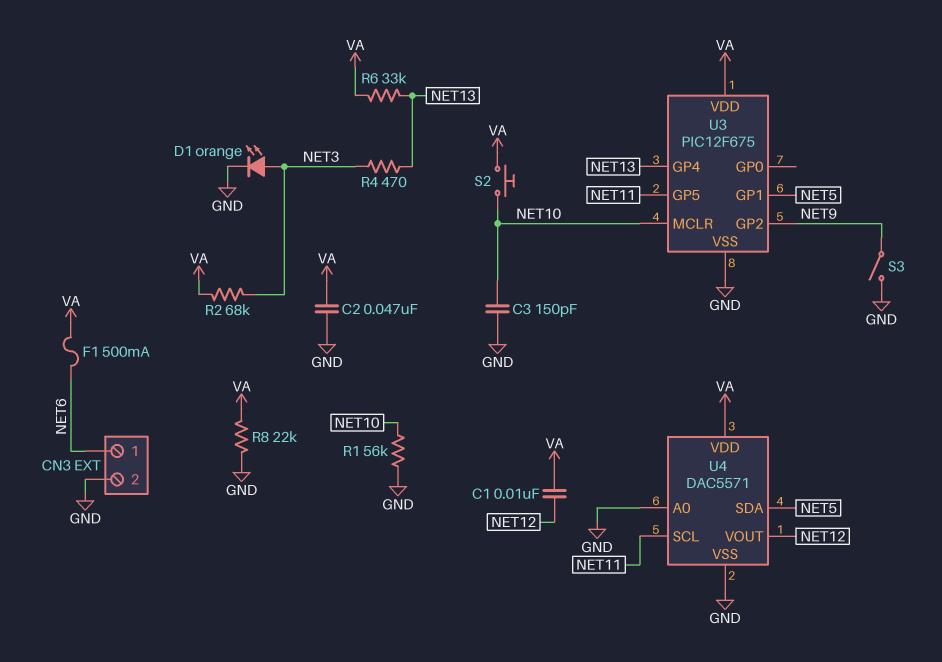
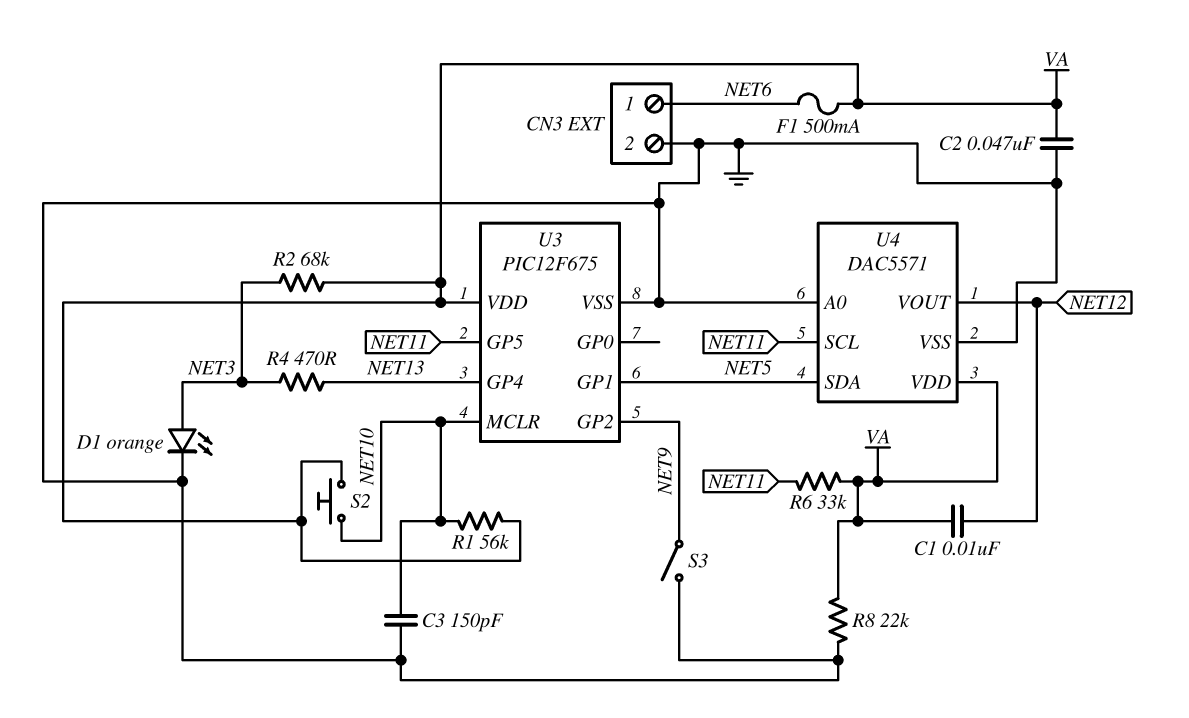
R1: 56k (GND, NET10) -> 56k (NET10, VA)
R6: 33k (NET13, VA) -> 33k (NET11, VA)

